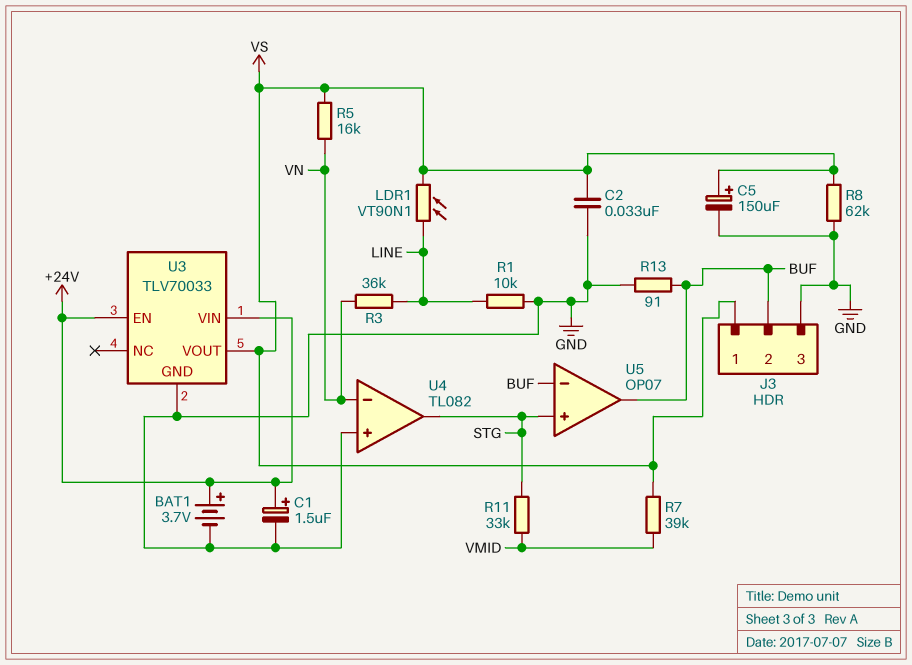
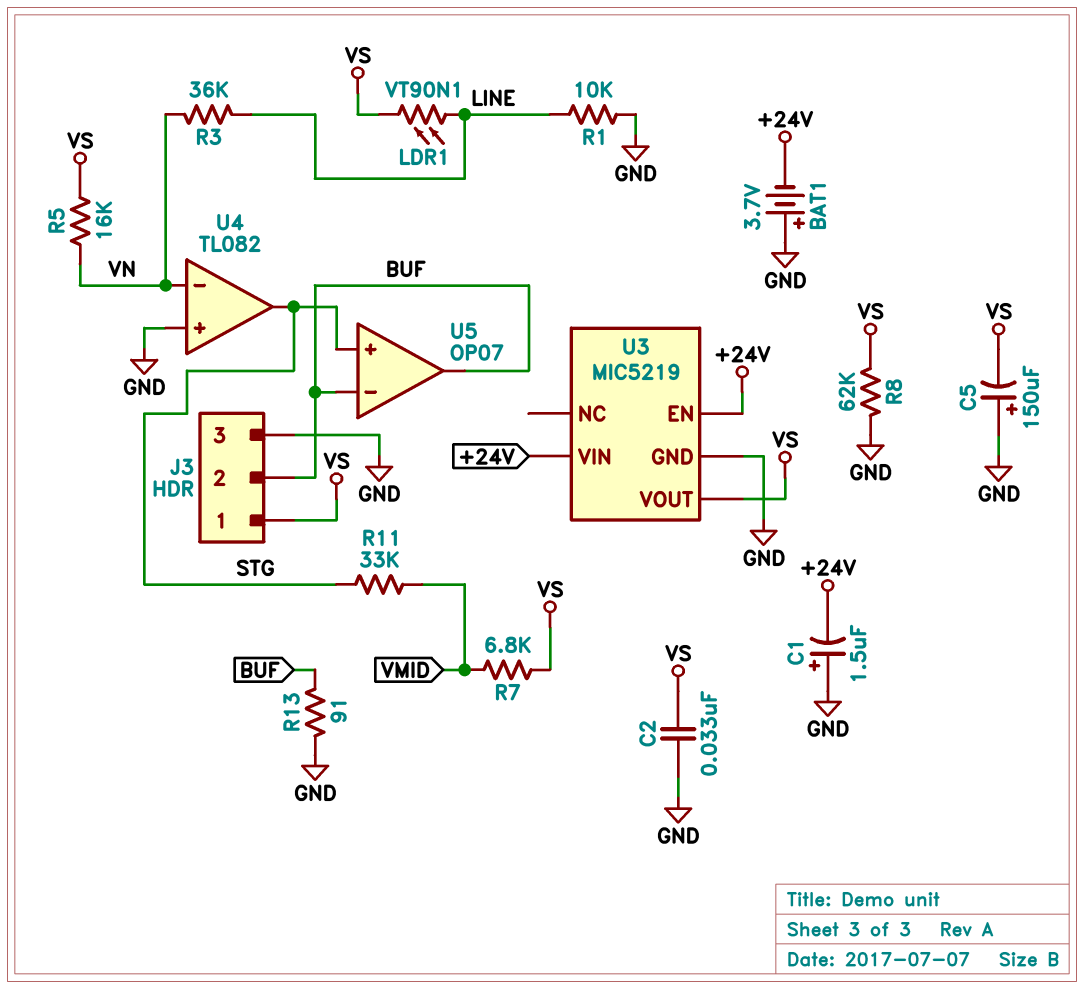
BAT1: 3.7V (plus +24V, minus GND) -> 3.7V (plus GND, minus +24V)
C1: 1.5uF (plus +24V, minus GND) -> 1.5uF (plus GND, minus +24V)
C5: 150uF (plus VS, minus GND) -> 150uF (plus GND, minus VS)
R7: 39k (VMID, VS) -> 6.8k (VMID, VS)
U3: TLV70033 -> MIC5219

